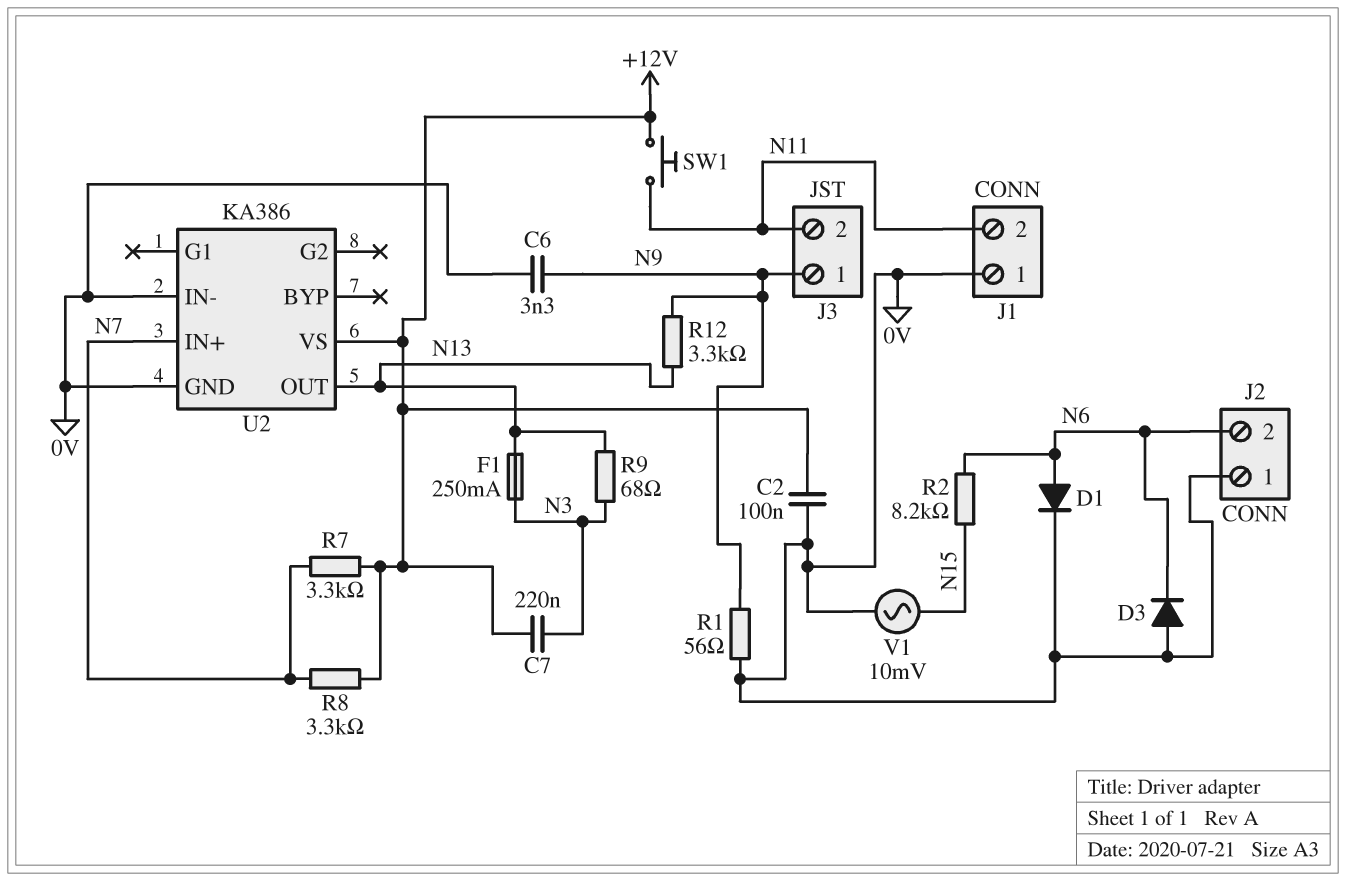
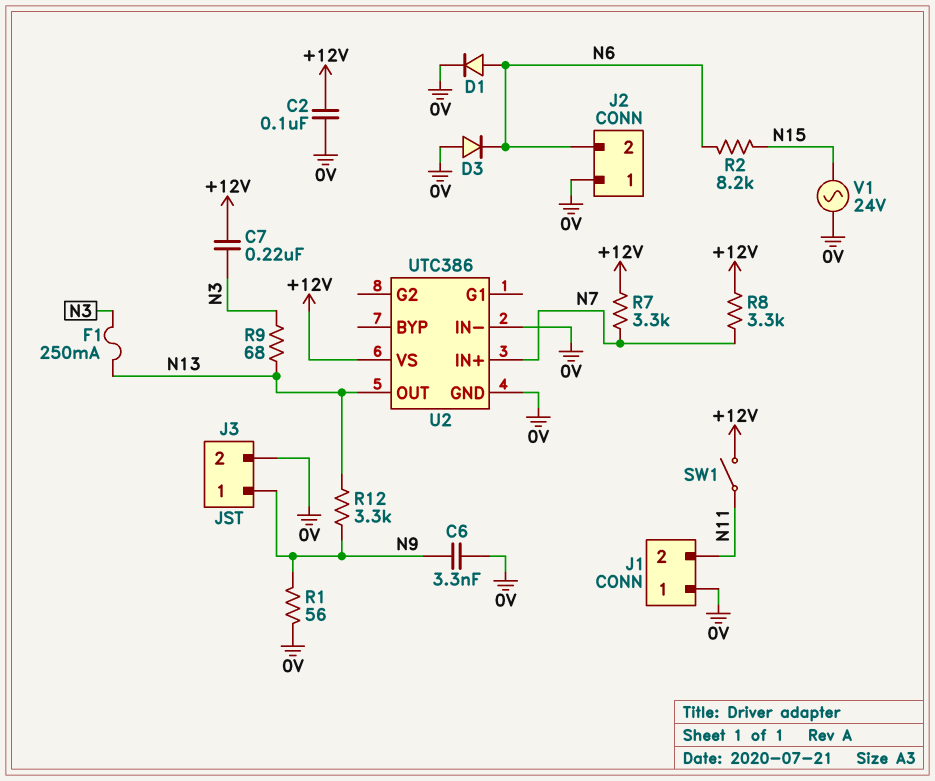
J3 pin 2: N11 -> 0V
SW1: button (+12V, N11) -> switch (+12V, N11)
U2: KA386 -> UTC386
V1: AC 10mV (0V, N15) -> AC 24V (0V, N15)

